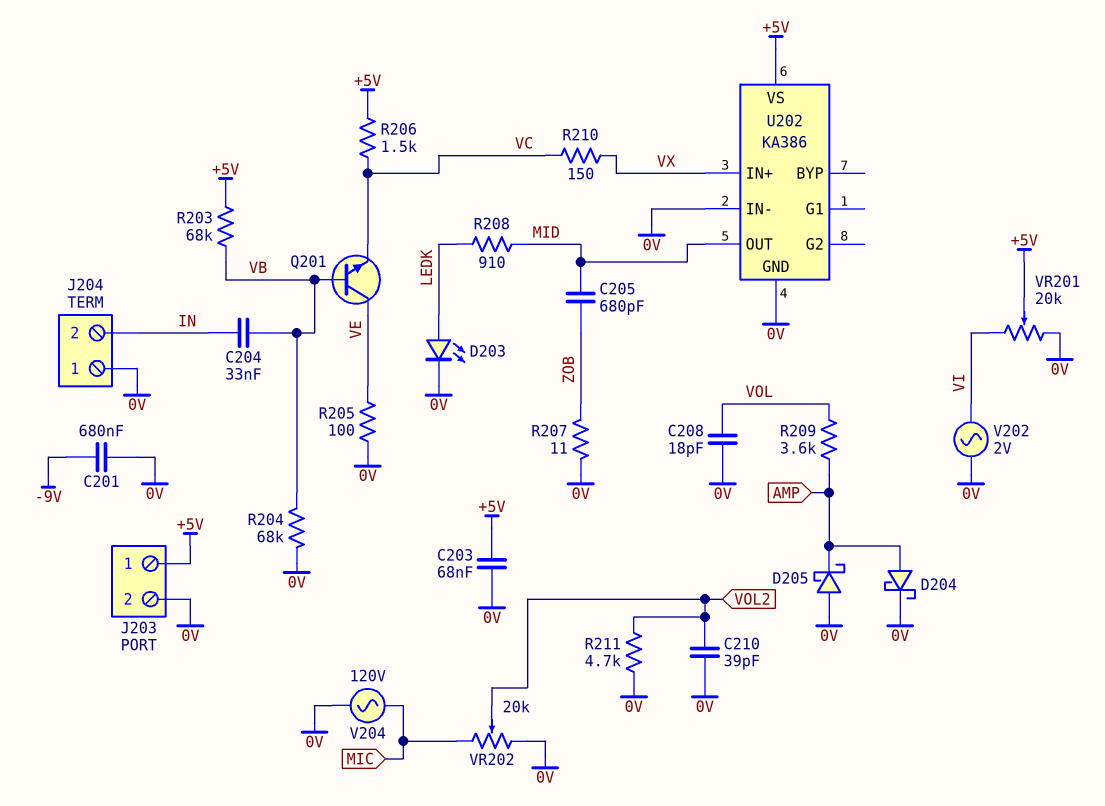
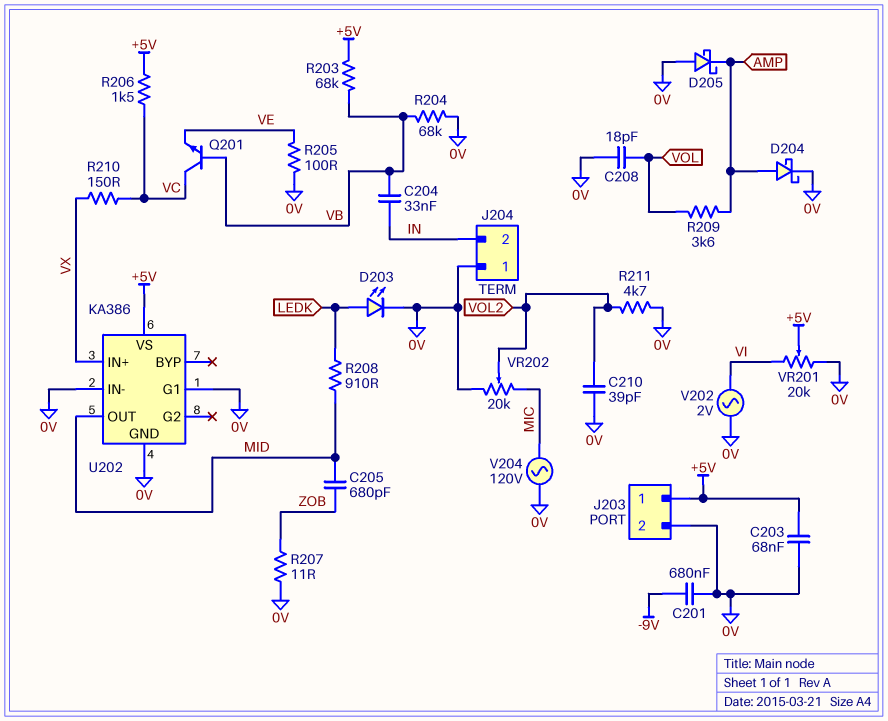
Q201: NPN (B VB, C VE, E VC) -> NPN (B VB, C VC, E VE)
U202 pin G1: none -> 0V

